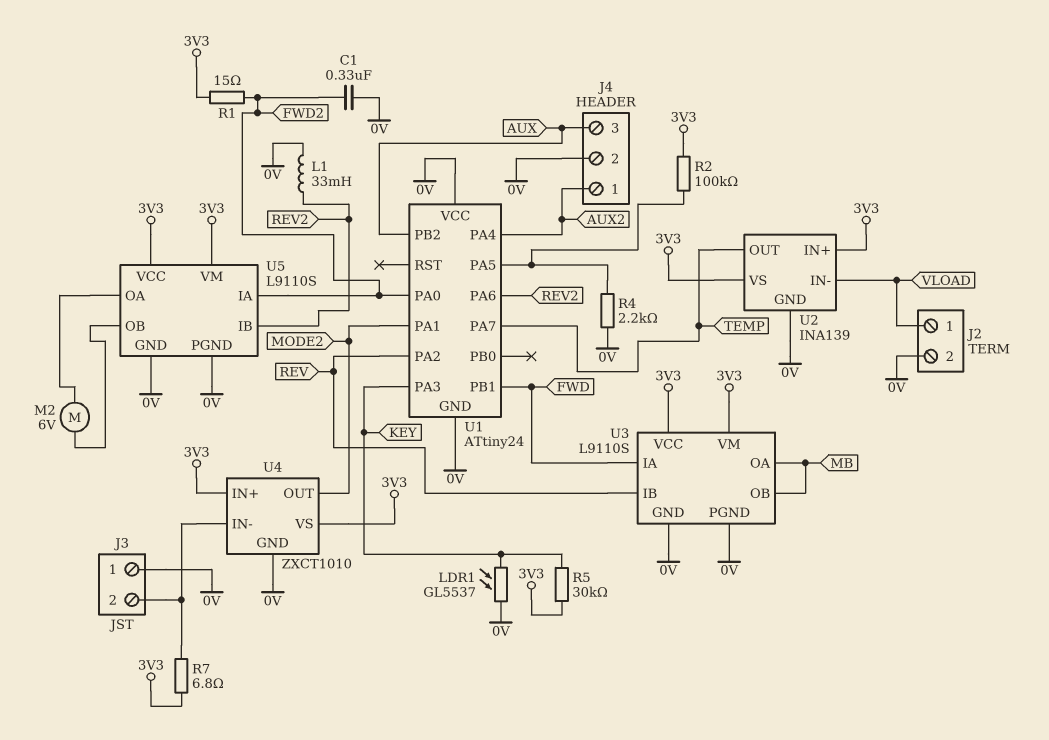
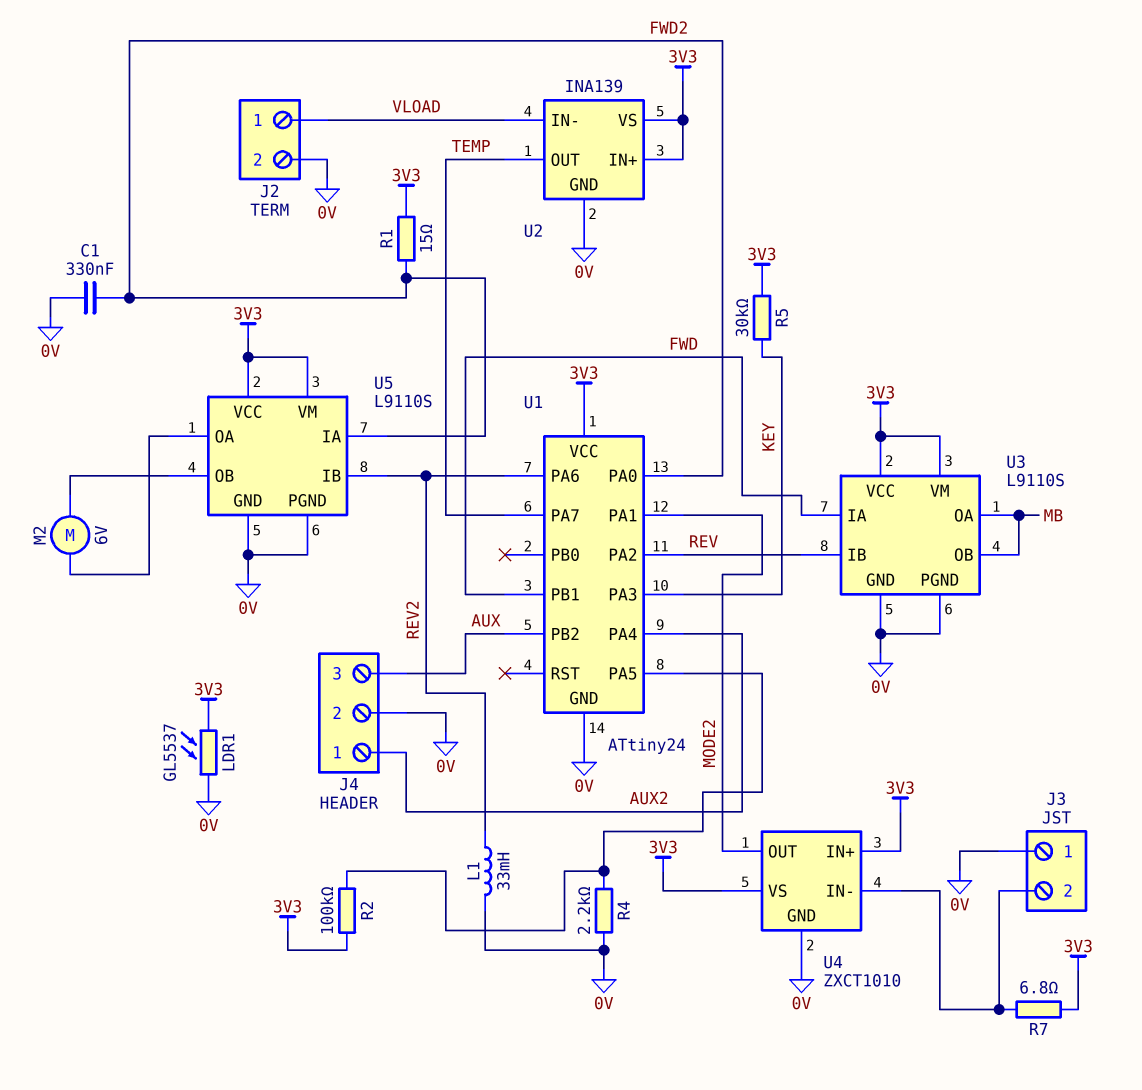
LDR1: GL5537 (0V, KEY) -> GL5537 (0V, 3V3)
U1 pin VCC: 0V -> 3V3

